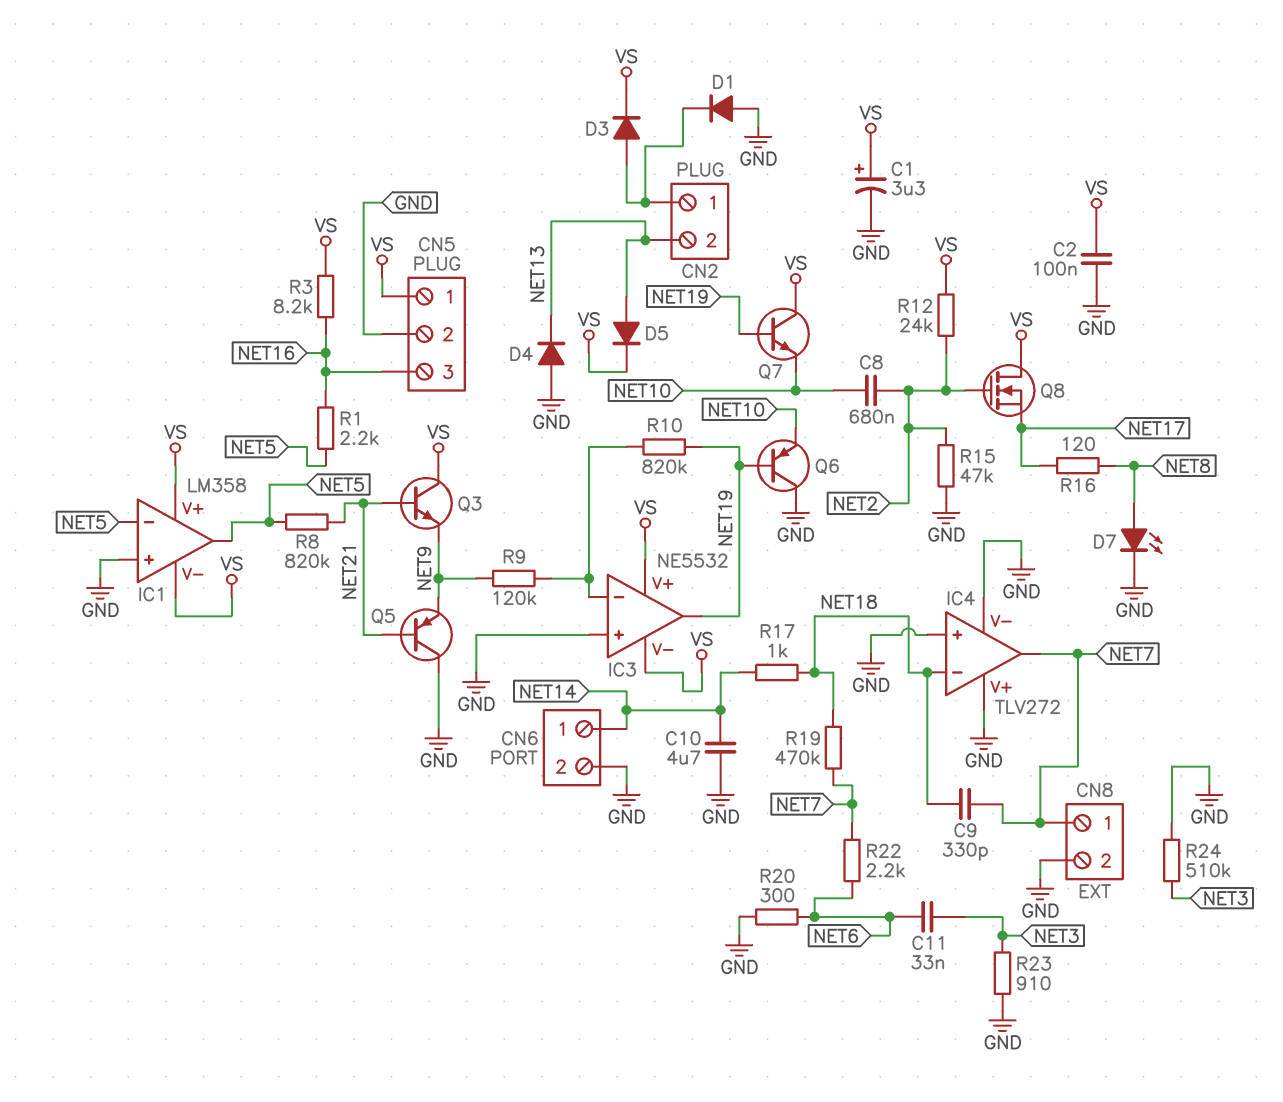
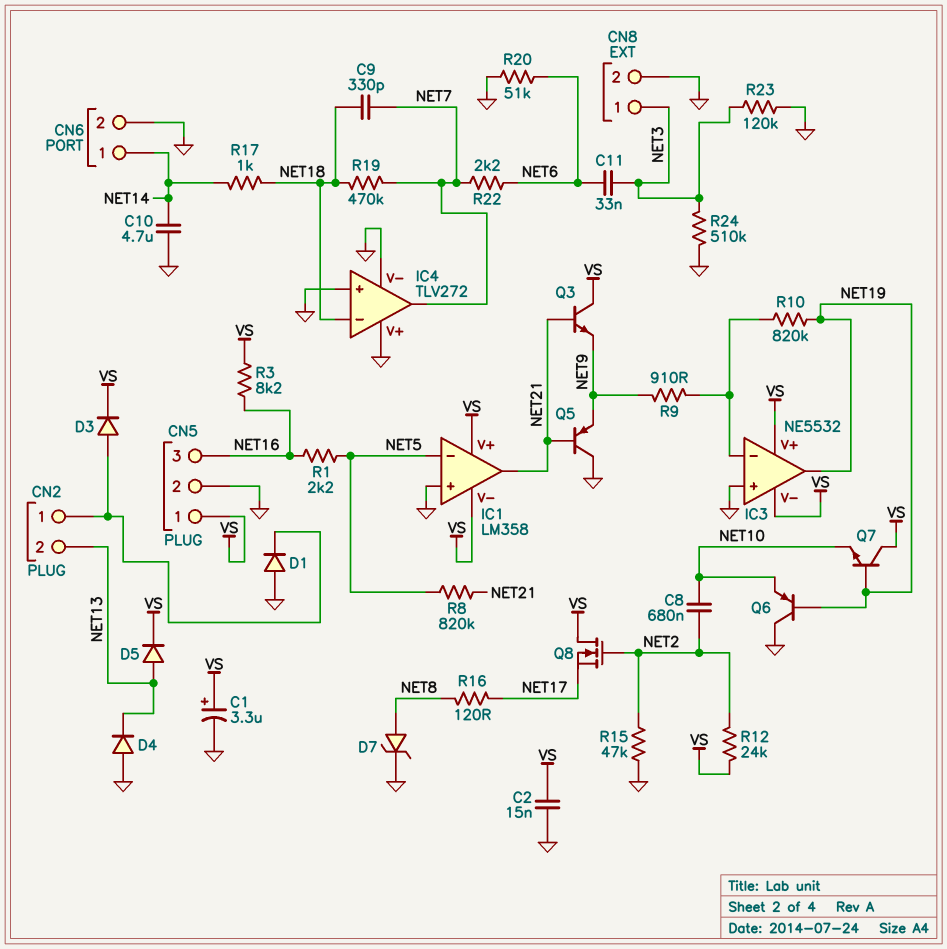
C2: 100nF (GND, VS) -> 15nF (GND, VS)
CN8 pin 1: NET7 -> NET3
D7: LED (A NET8, K GND) -> zener (A NET8, K GND)
IC1 pin out: NET5 -> NET21
R9: 120k (IC3/in-, NET9) -> 910 (IC3/in-, NET9)
R20: 300 (GND, NET6) -> 51k (GND, NET6)
R23: 910 (GND, NET3) -> 120k (GND, NET3)

